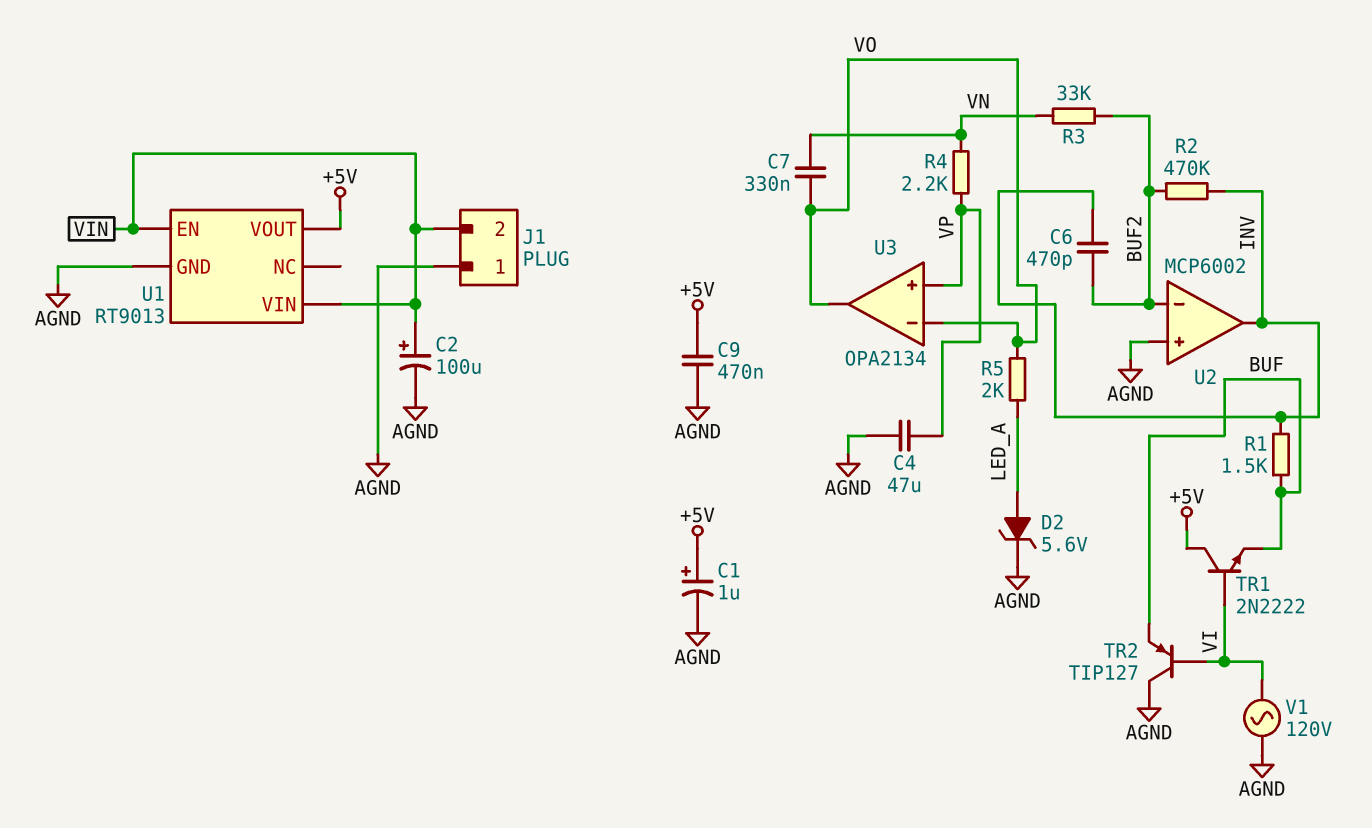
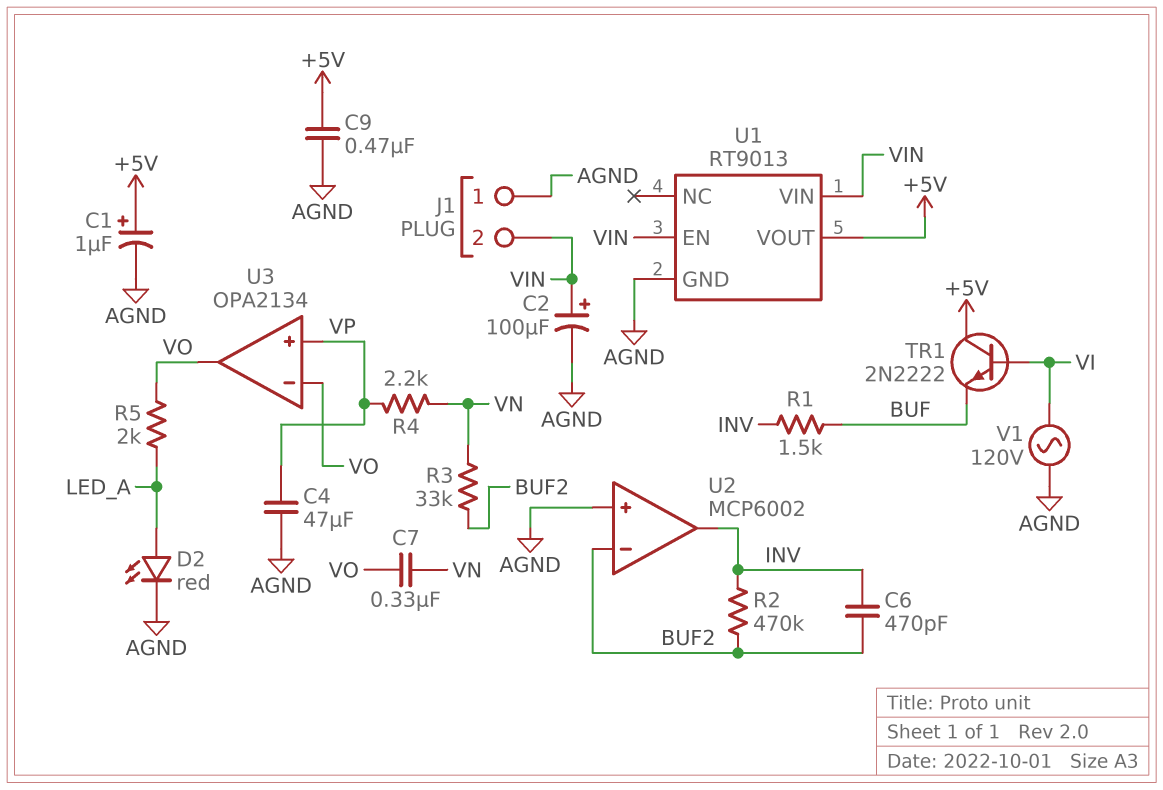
D2: zener 5.6V (A LED_A, K AGND) -> LED red (A LED_A, K AGND)
TR2: PNP TIP127 (B VI, C AGND, E BUF) -> none

